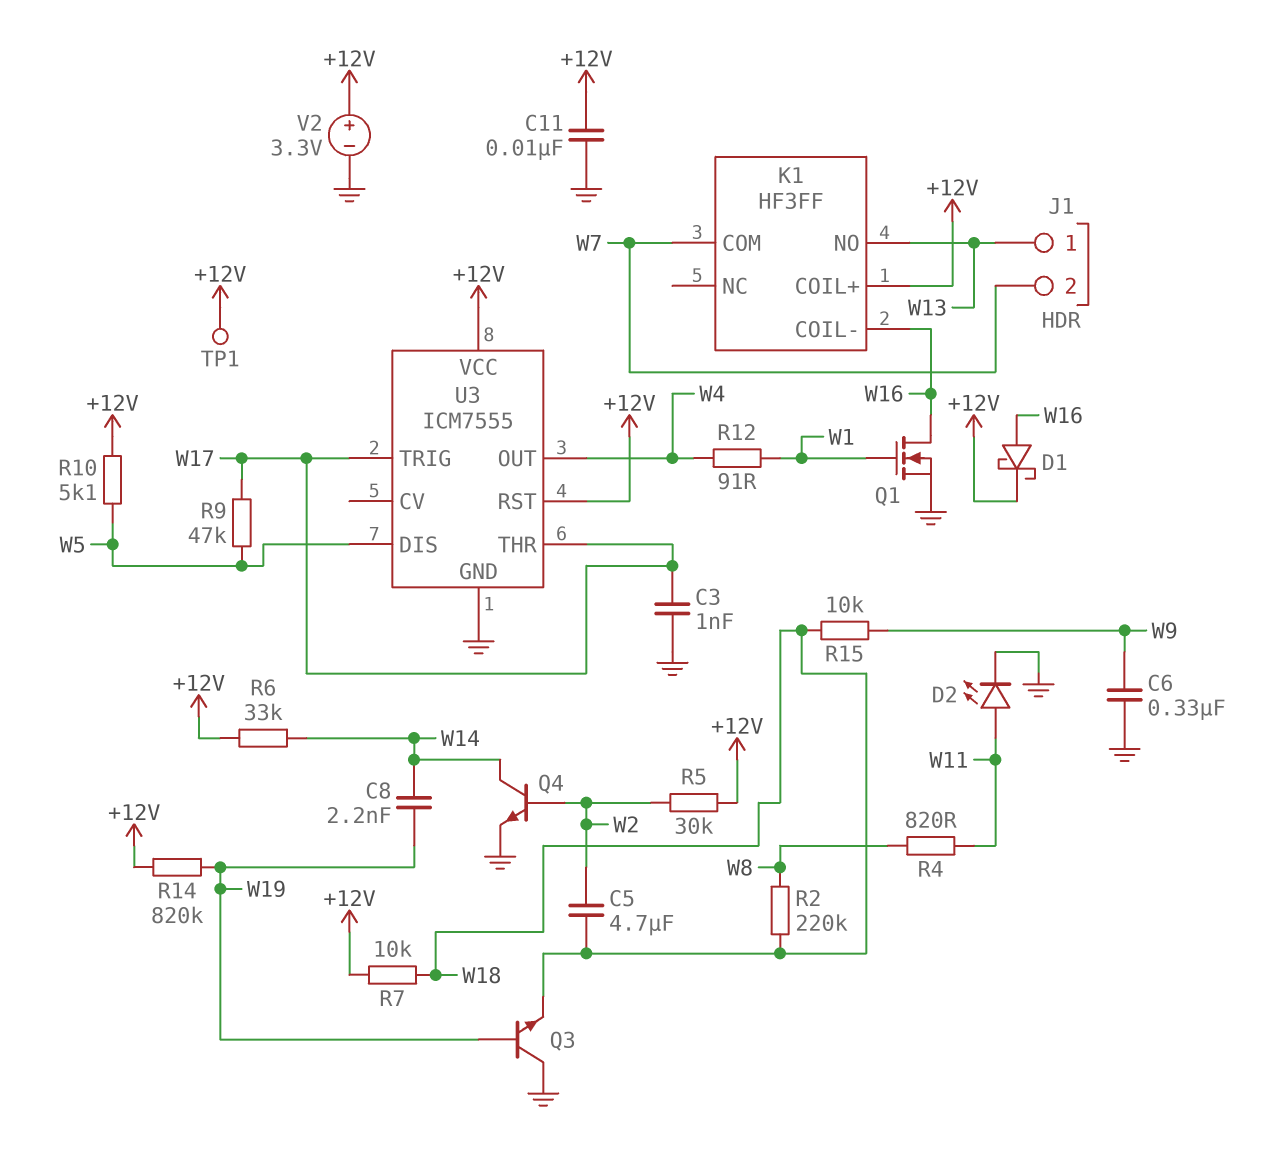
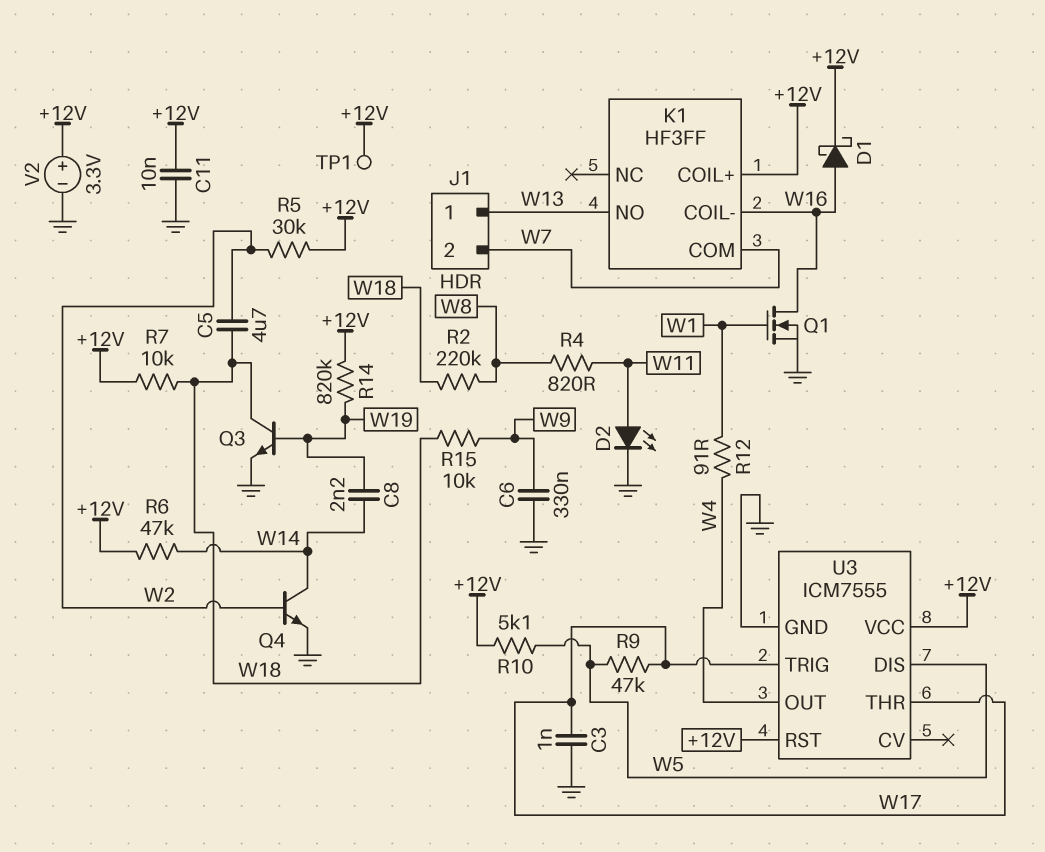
Q3: NPN (B W19, C GND, E W18) -> NPN (B W19, C W18, E GND)
R6: 33k (+12V, W14) -> 47k (+12V, W14)

